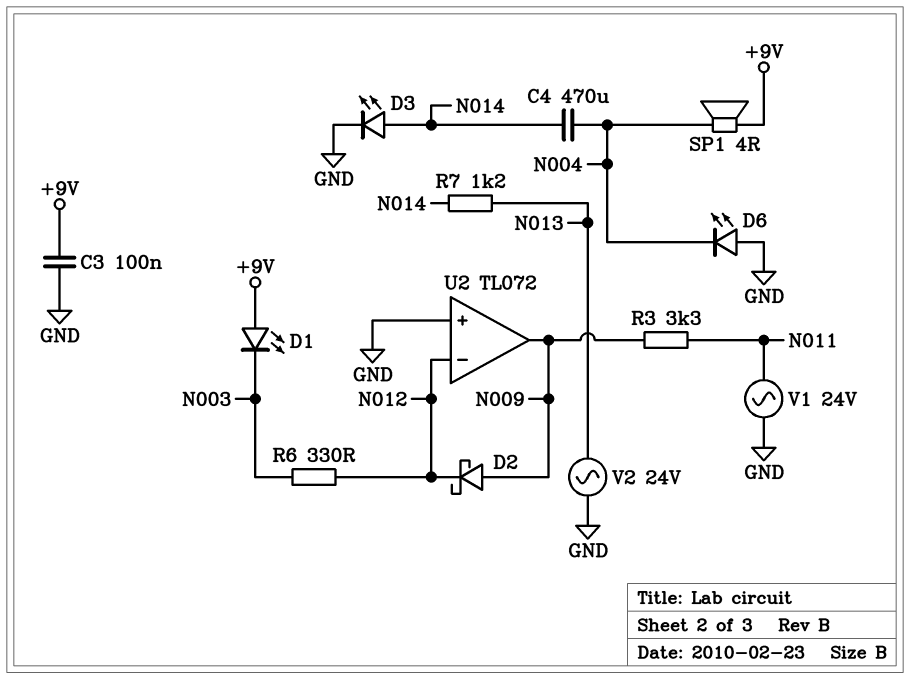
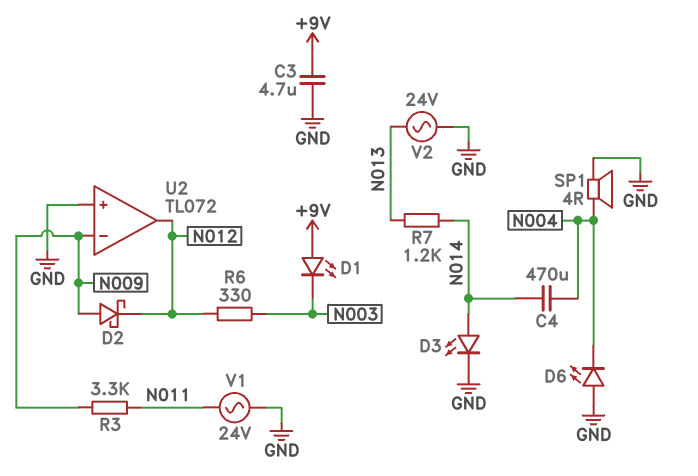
C3: 100nF (+9V, GND) -> 4.7uF (+9V, GND)
SP1: speaker 4R (+9V, N004) -> speaker 4R (GND, N004)
U2 pin in-: N012 -> N009
U2 pin out: N009 -> N012

